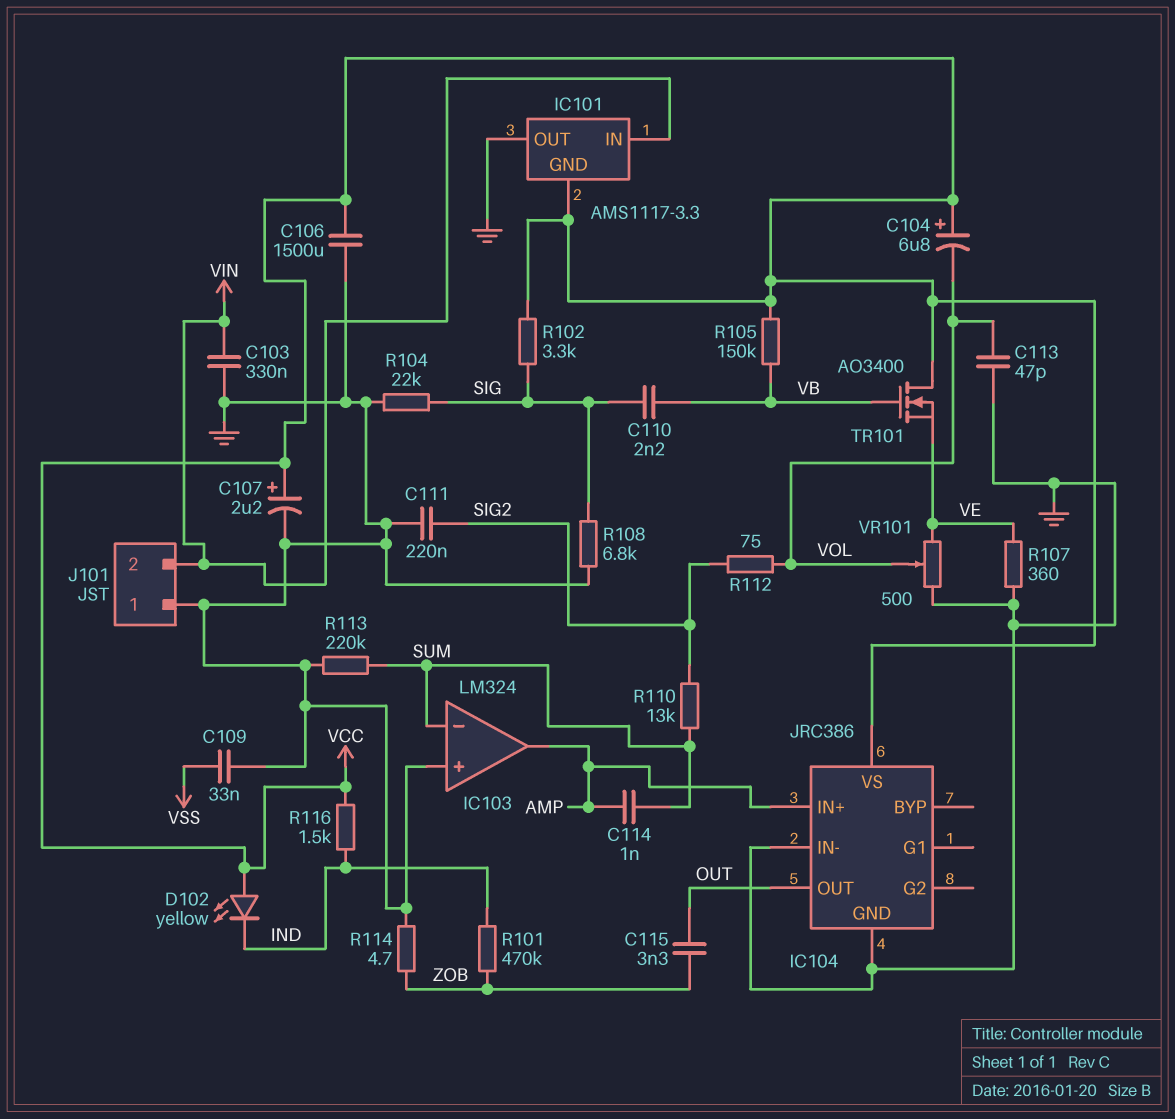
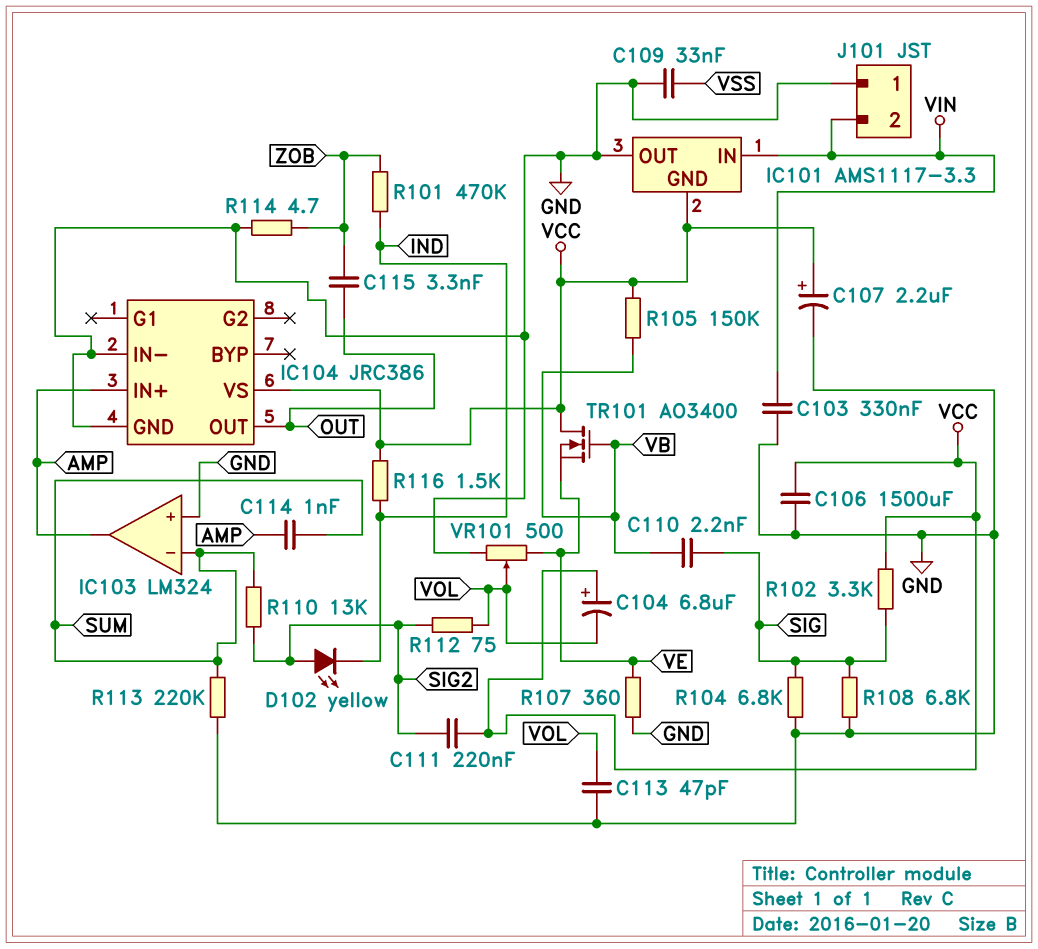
C111: 220nF (GND, SIG2) -> 220nF (SIG2, VCC)
D102: LED yellow (A VCC, K IND) -> LED yellow (A SIG2, K IND)
R104: 22k (GND, SIG) -> 6.8k (GND, SIG)

